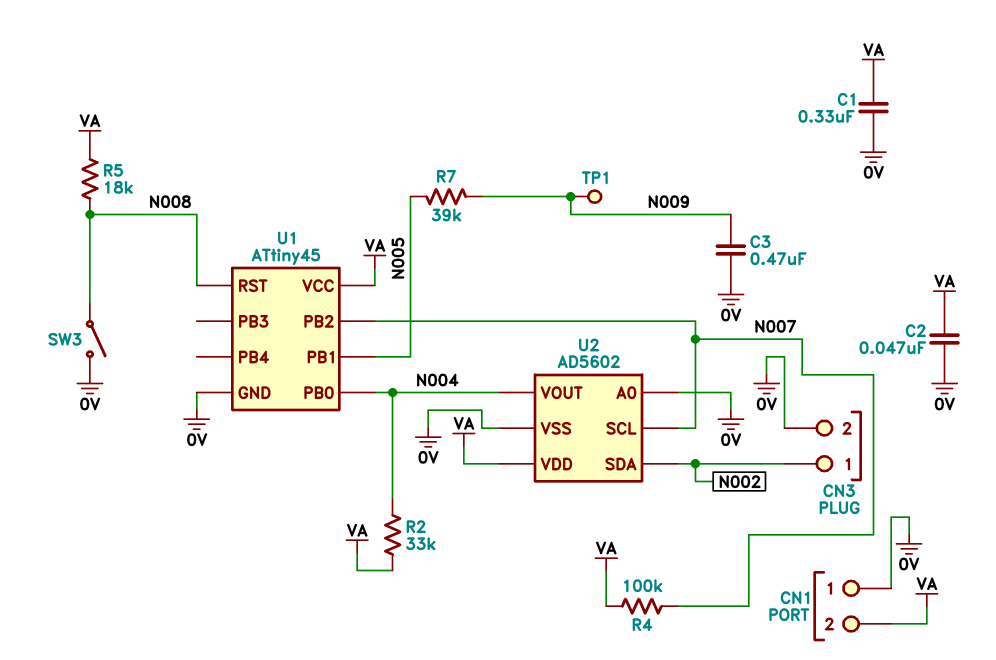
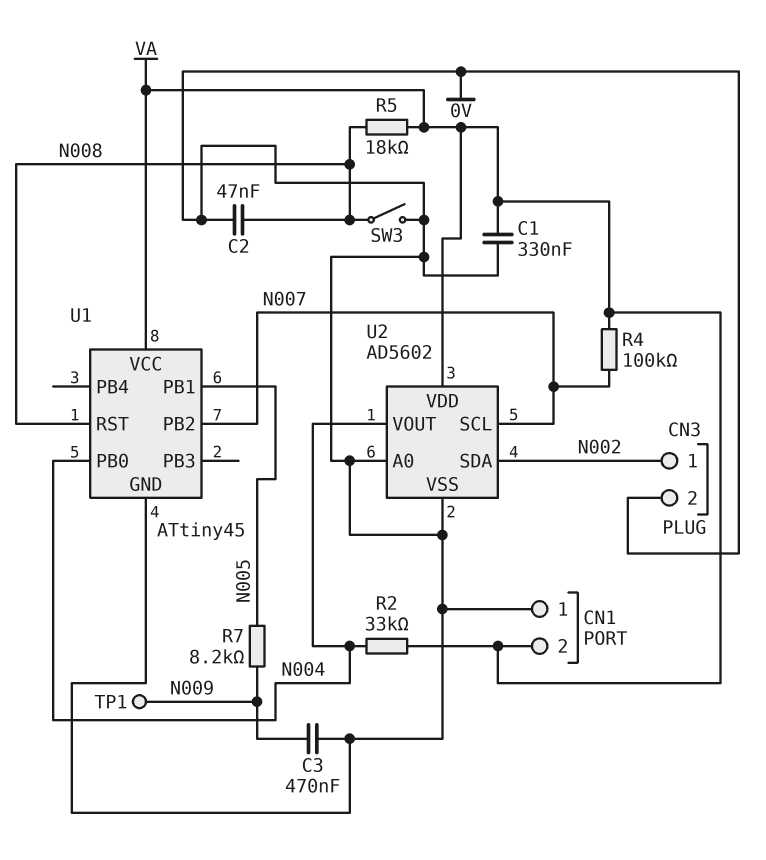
C2: 47nF (0V, VA) -> 47nF (0V, N008)
R7: 39k (N005, N009) -> 8.2k (N005, N009)

